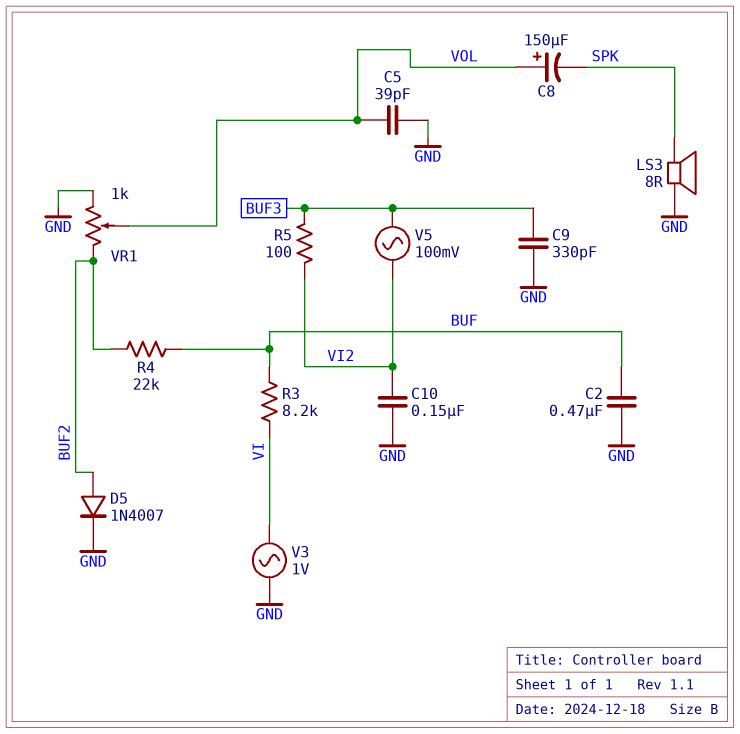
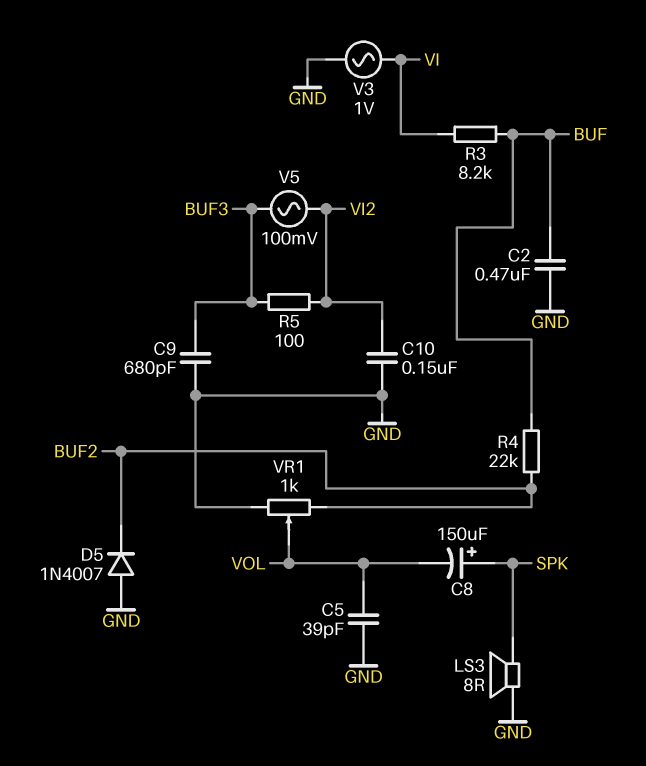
C8: 150uF (plus VOL, minus SPK) -> 150uF (plus SPK, minus VOL)
C9: 330pF (BUF3, GND) -> 680pF (BUF3, GND)
D5: diode 1N4007 (A BUF2, K GND) -> diode 1N4007 (A GND, K BUF2)

